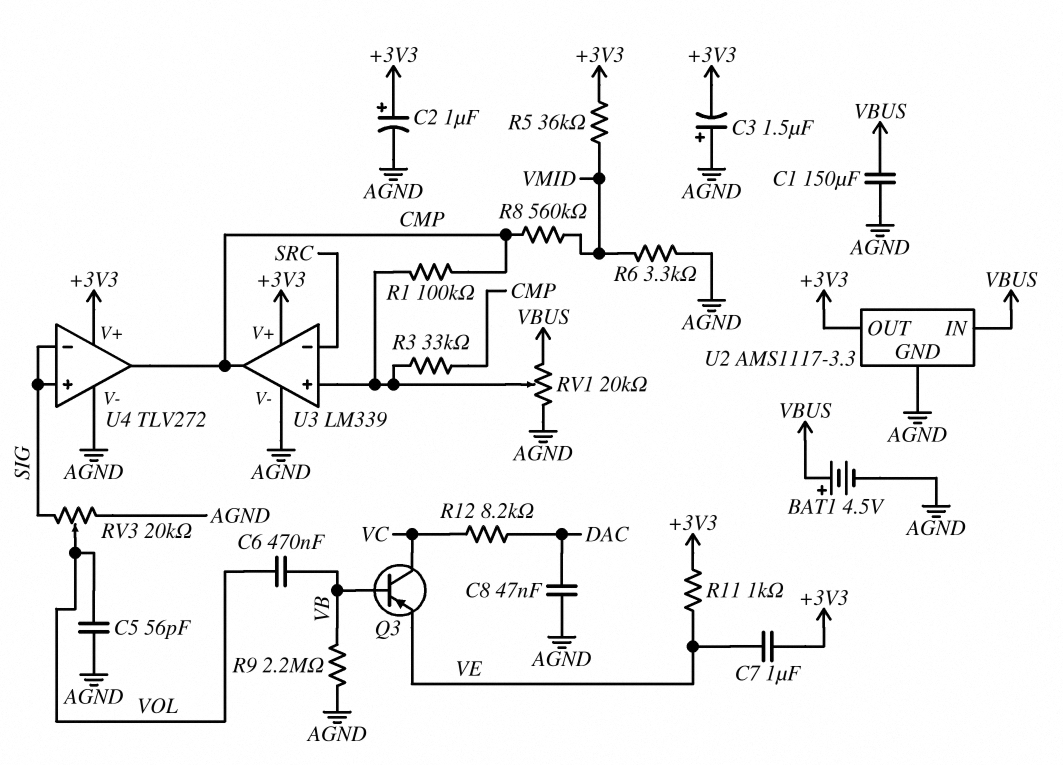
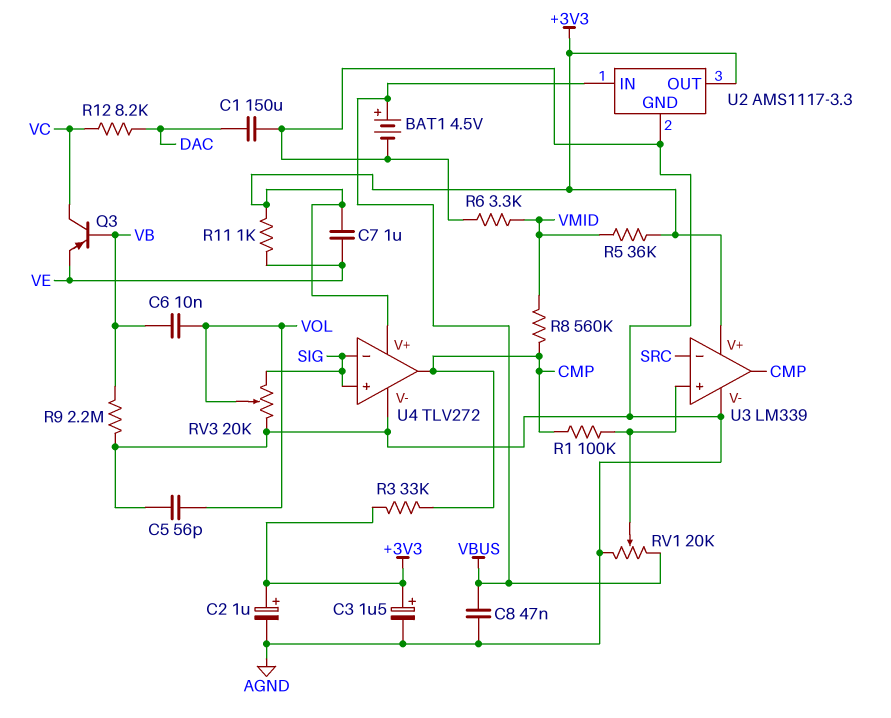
C1: 150uF (AGND, VBUS) -> 150uF (AGND, DAC)
C3: 1.5uF (plus AGND, minus +3V3) -> 1.5uF (plus +3V3, minus AGND)
C6: 470nF (VB, VOL) -> 10nF (VB, VOL)
C8: 47nF (AGND, DAC) -> 47nF (AGND, VBUS)
R3: 33k (CMP, U3/in+) -> 33k (+3V3, CMP)

